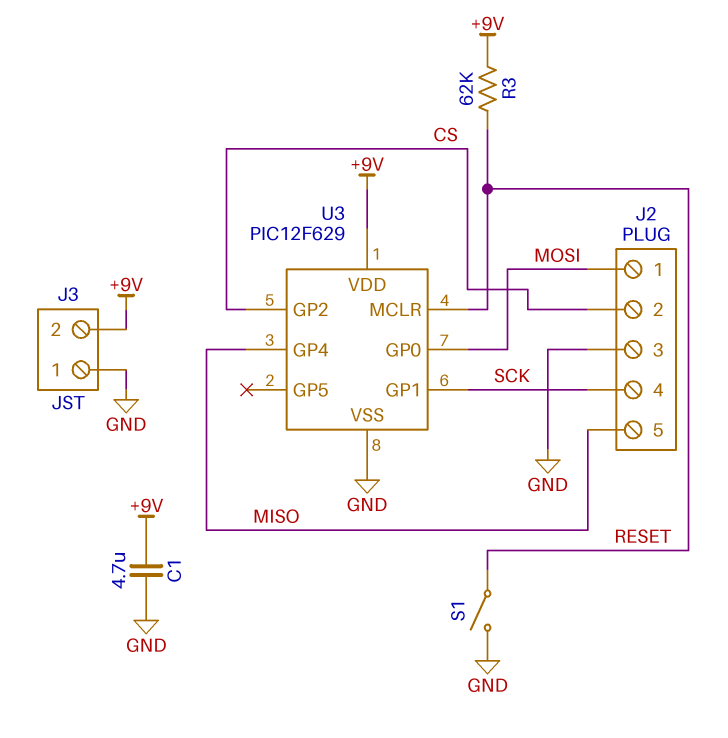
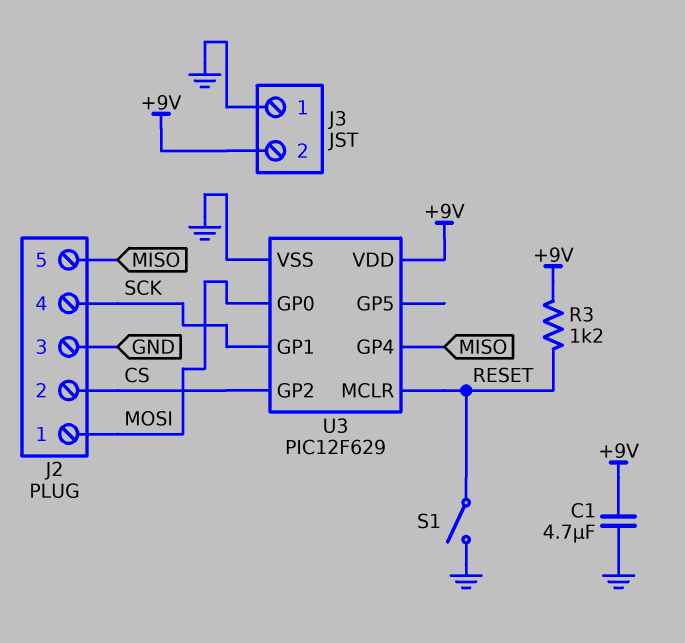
R3: 62k (+9V, RESET) -> 1.2k (+9V, RESET)

